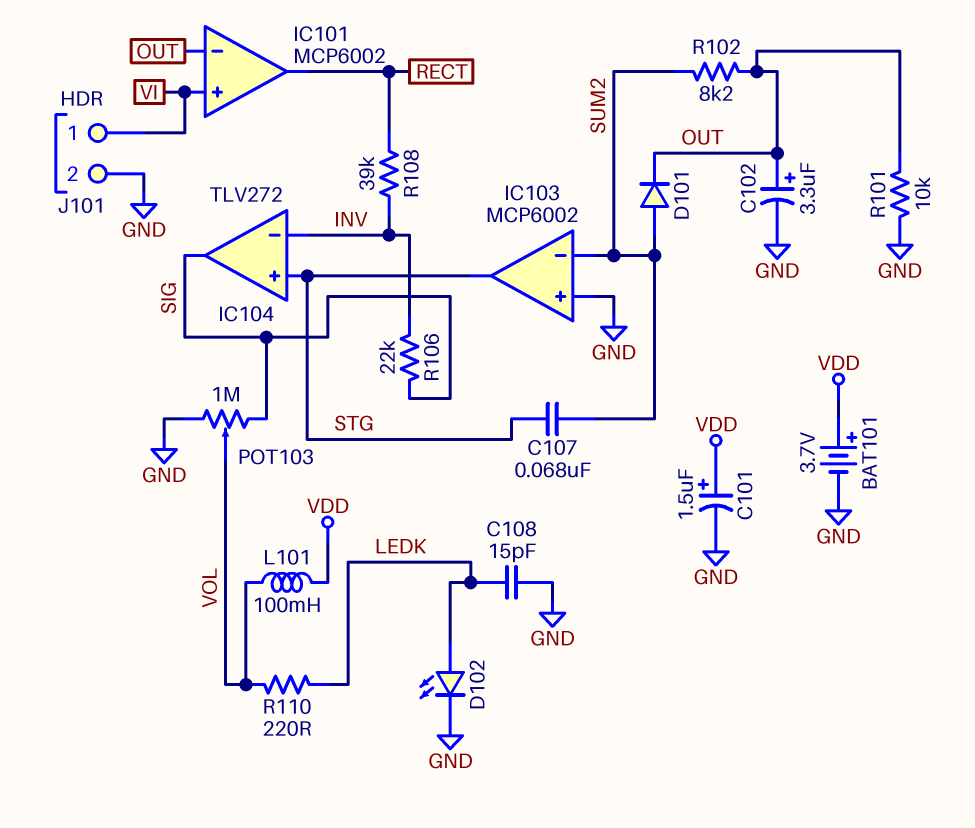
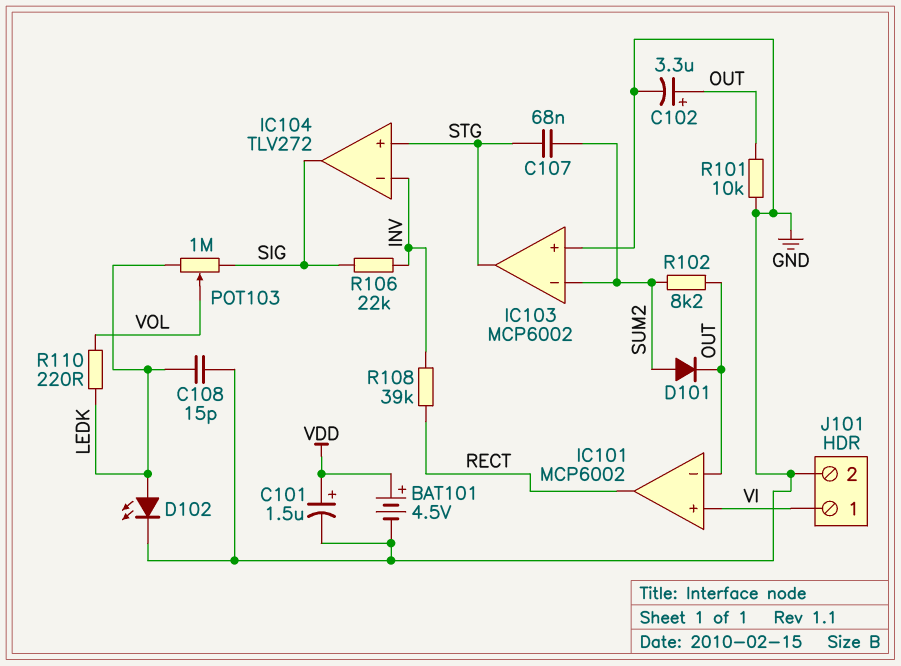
BAT101: 3.7V (plus VDD, minus GND) -> 4.5V (plus VDD, minus GND)
L101: 100mH (VDD, VOL) -> none
POT103: 1M (GND, SIG, wiper VOL) -> 1M (LEDK, SIG, wiper VOL)

